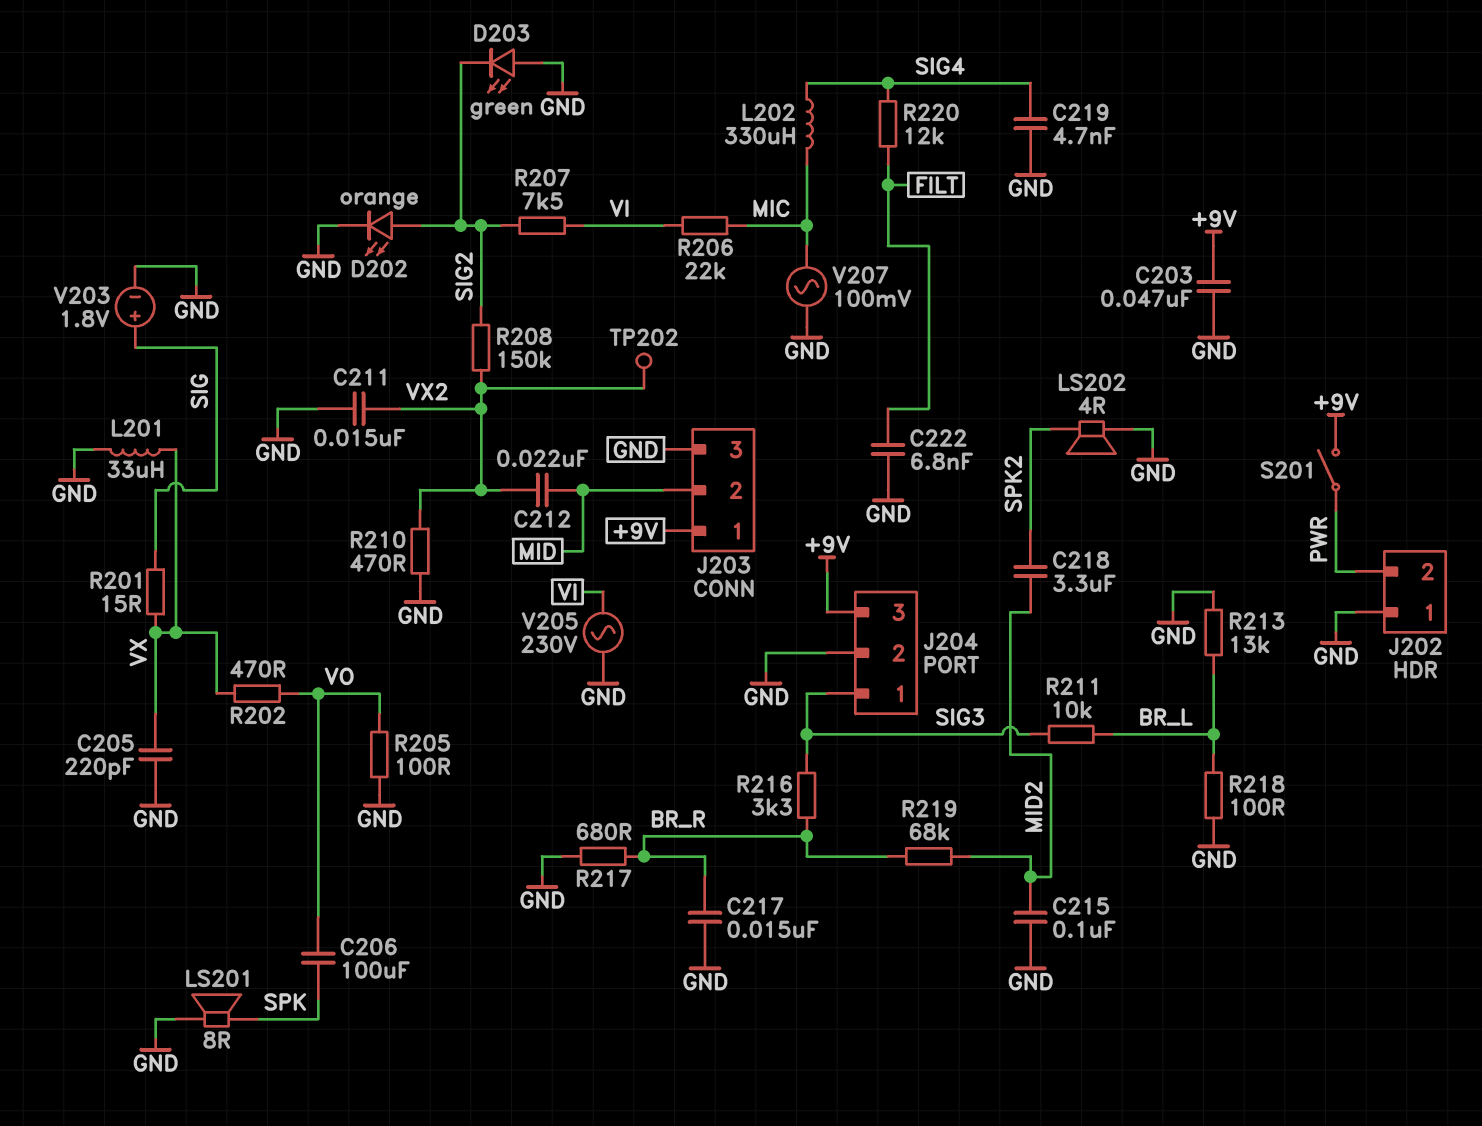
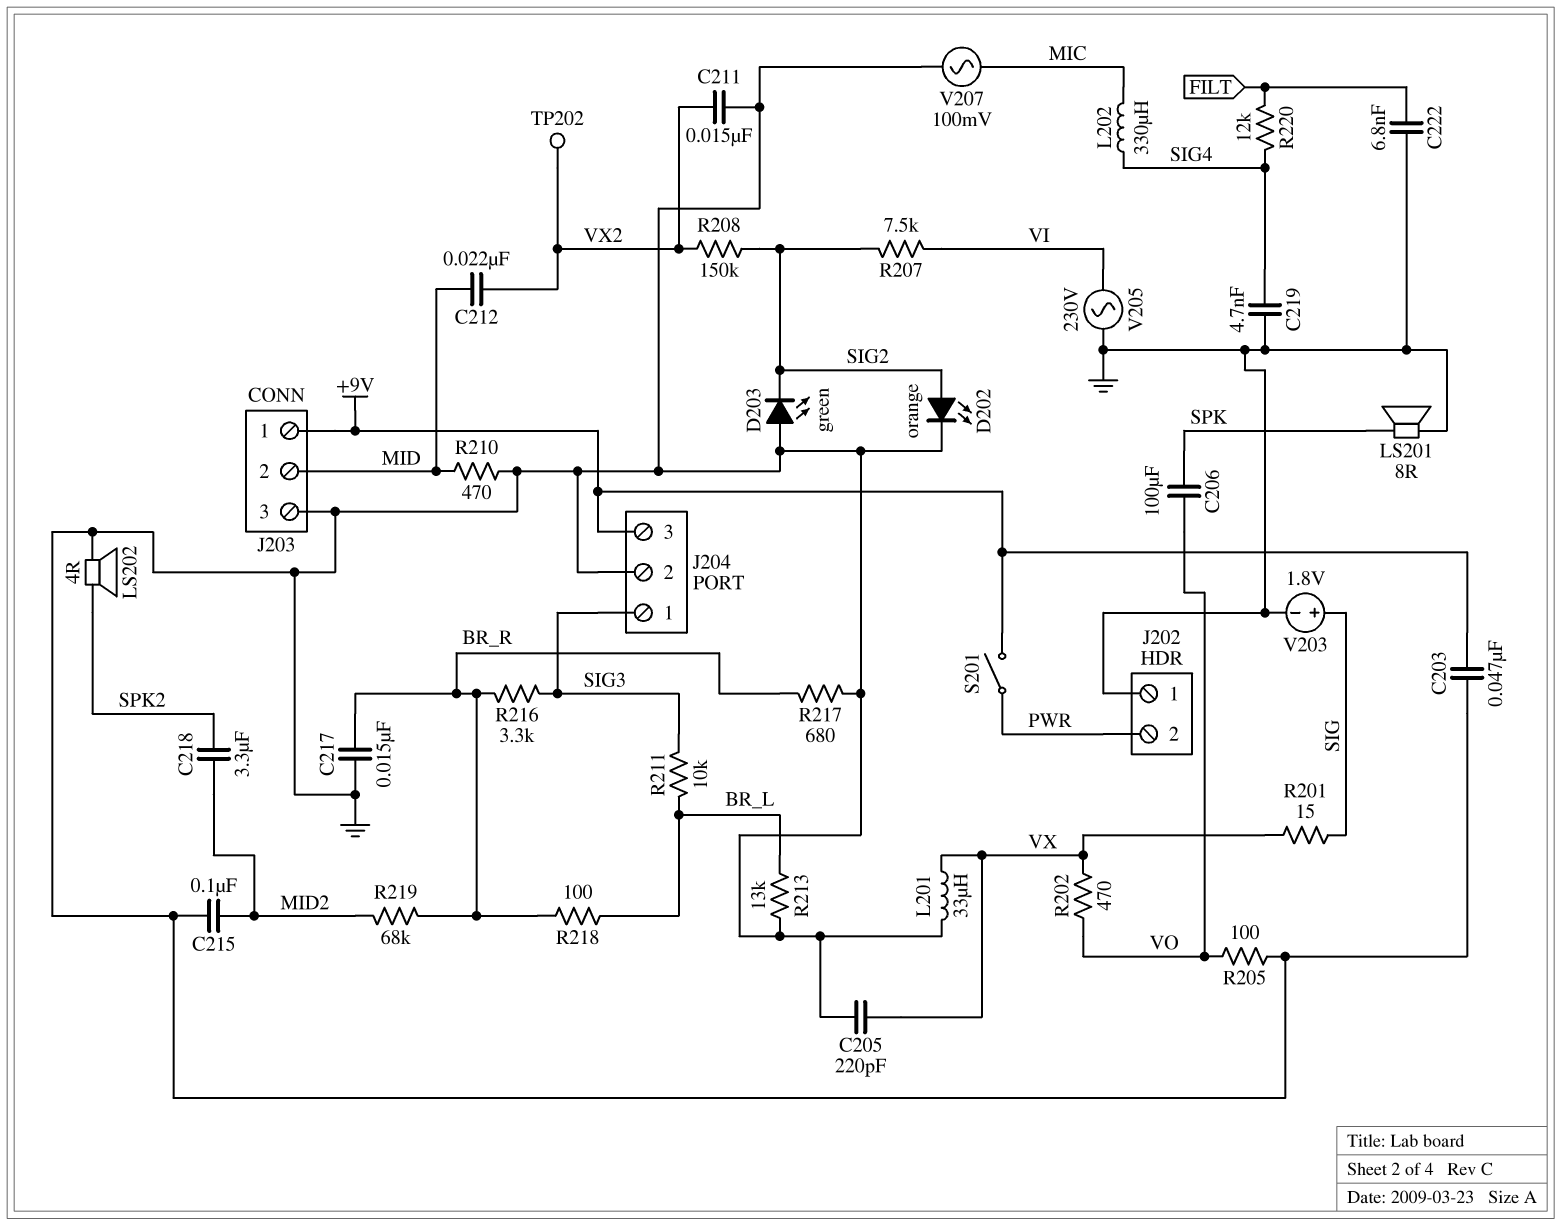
R206: 22k (MIC, VI) -> none
R210: 470 (GND, VX2) -> 470 (GND, MID)
R218: 100 (BR_L, GND) -> 100 (BR_L, BR_R)

